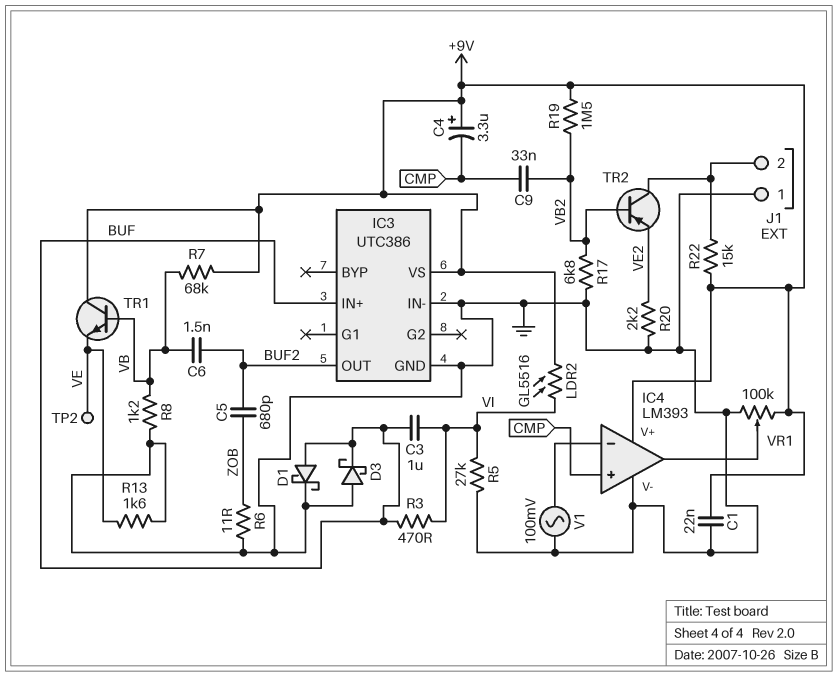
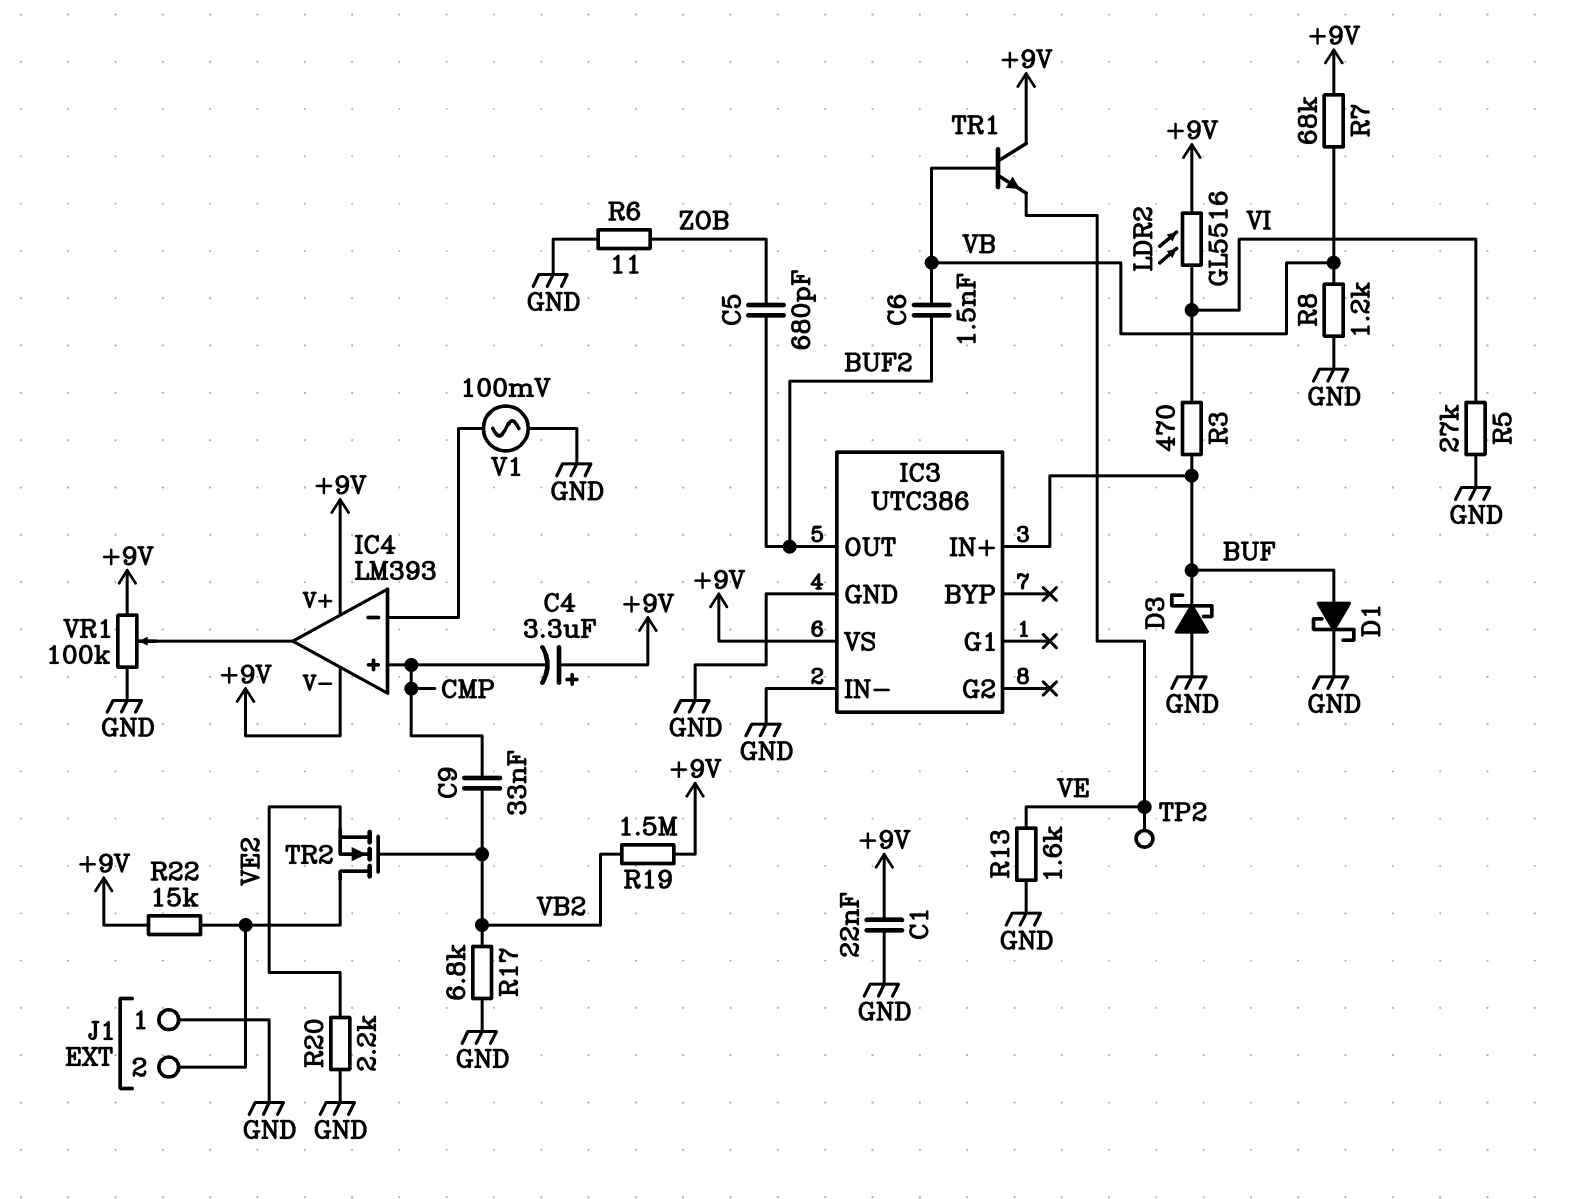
C3: 1uF (BUF, VI) -> none
IC4 pin V-: GND -> +9V
TR2: PNP (B VB2, C J1/2, E VE2) -> NMOS (G VB2, D J1/2, S VE2)

